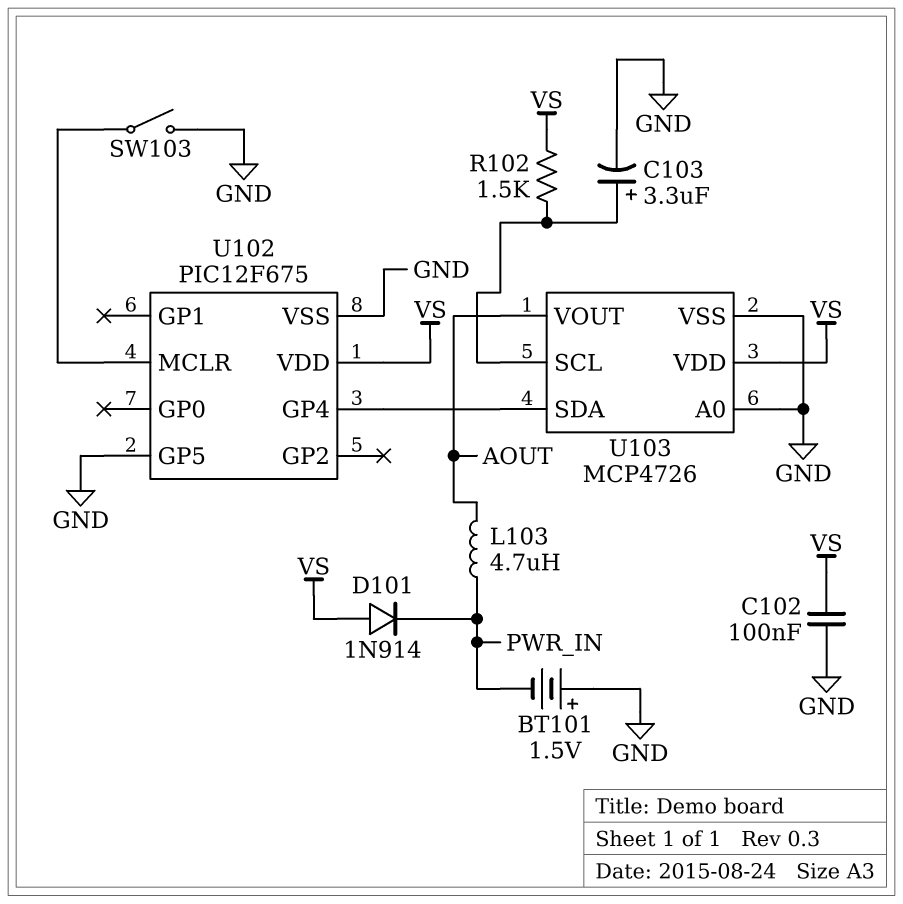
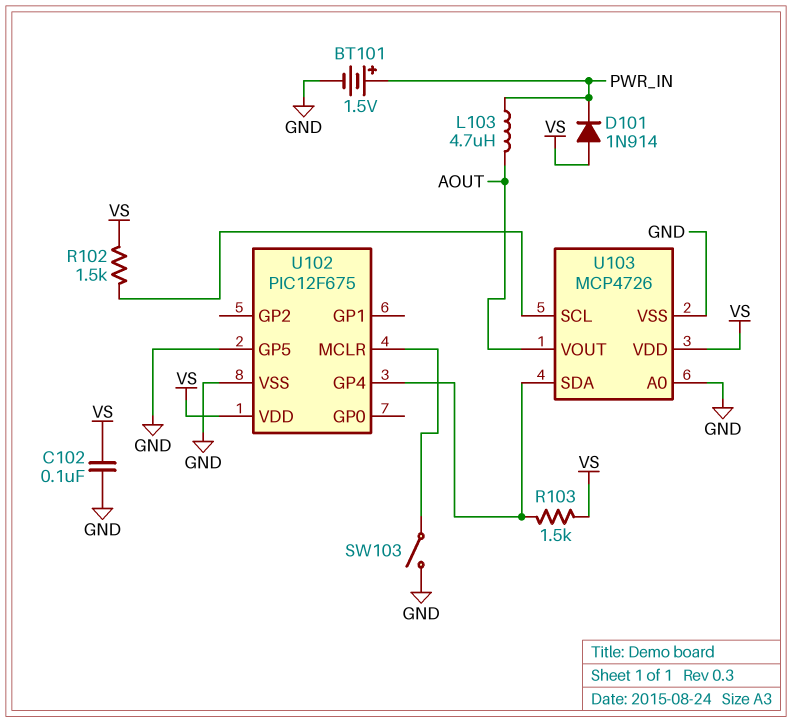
BT101: 1.5V (plus GND, minus PWR_IN) -> 1.5V (plus PWR_IN, minus GND)
C103: 3.3uF (plus U103/SCL, minus GND) -> none
R103: none -> 1.5k (U102/GP4, VS)

